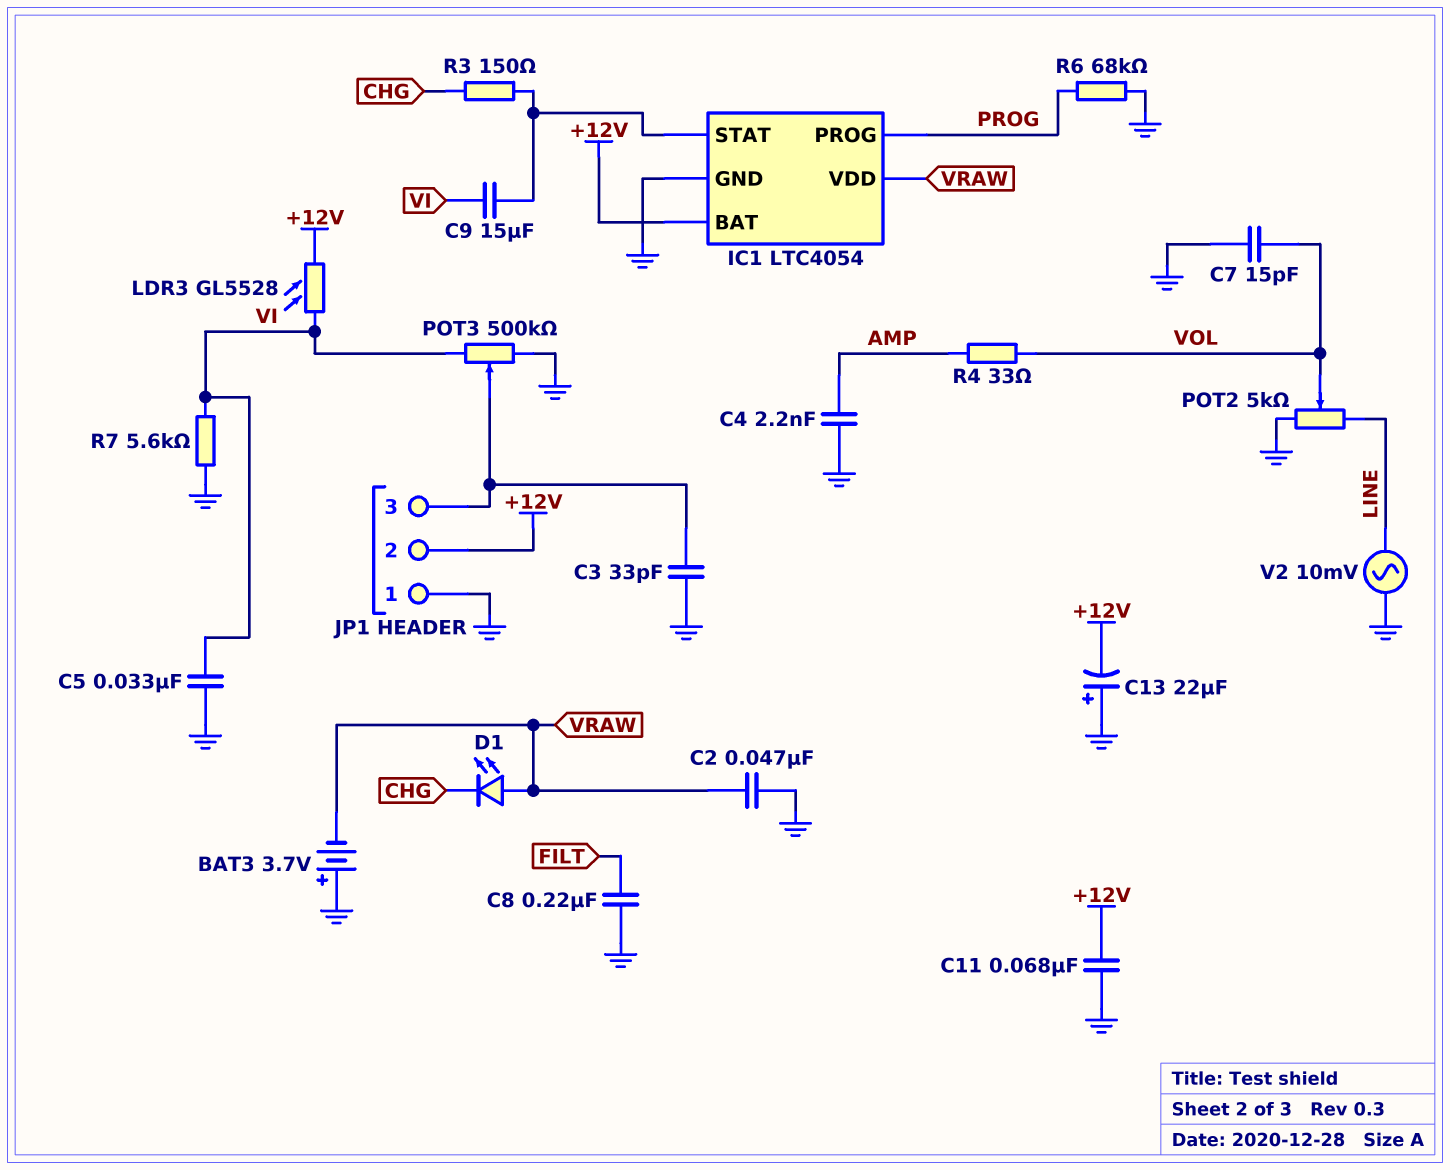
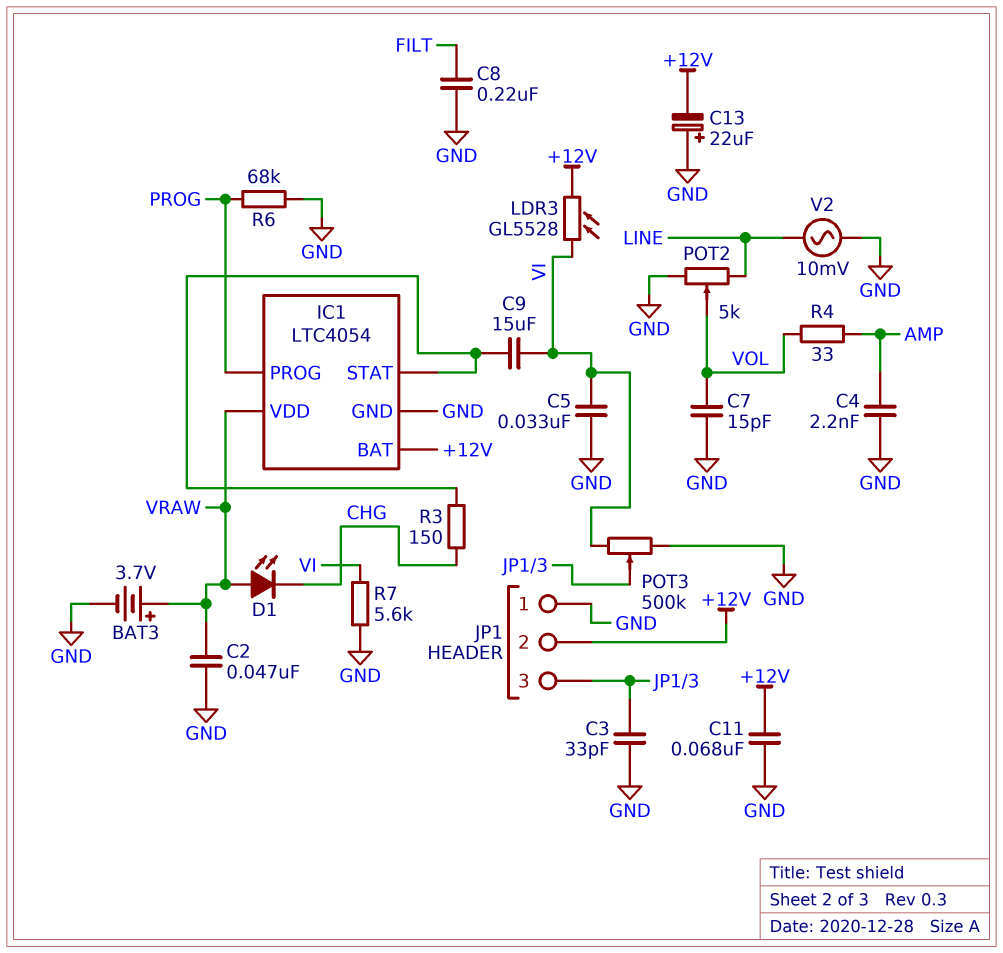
BAT3: 3.7V (plus GND, minus VRAW) -> 3.7V (plus VRAW, minus GND)

